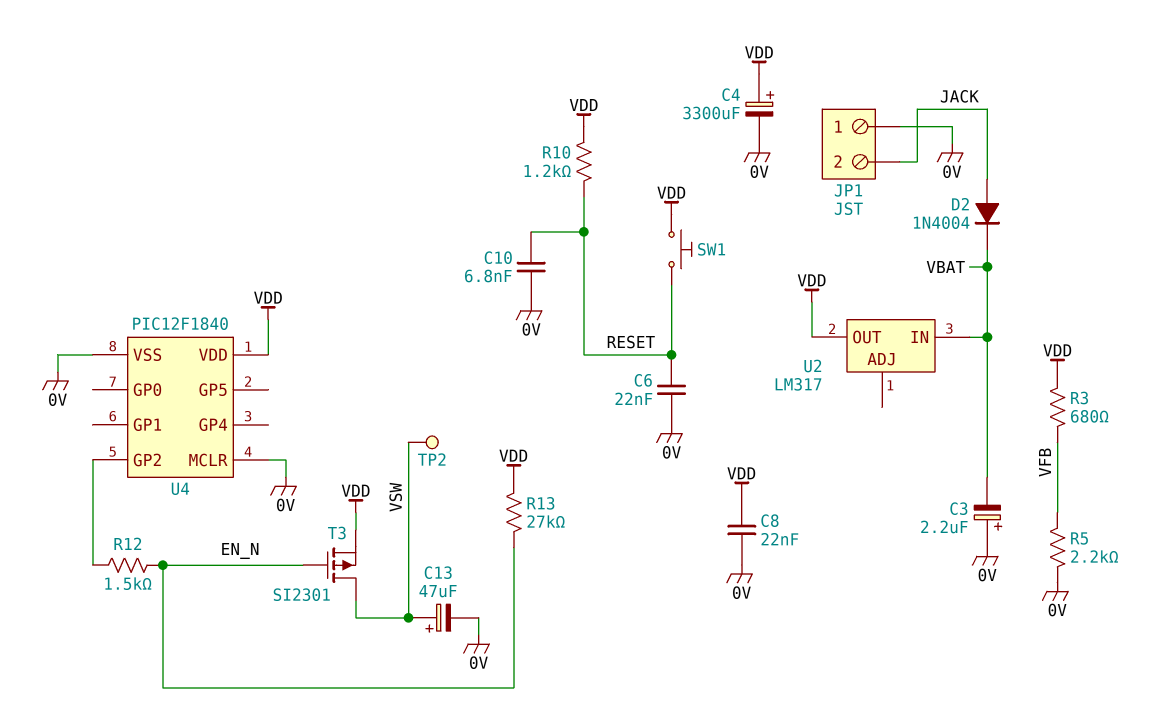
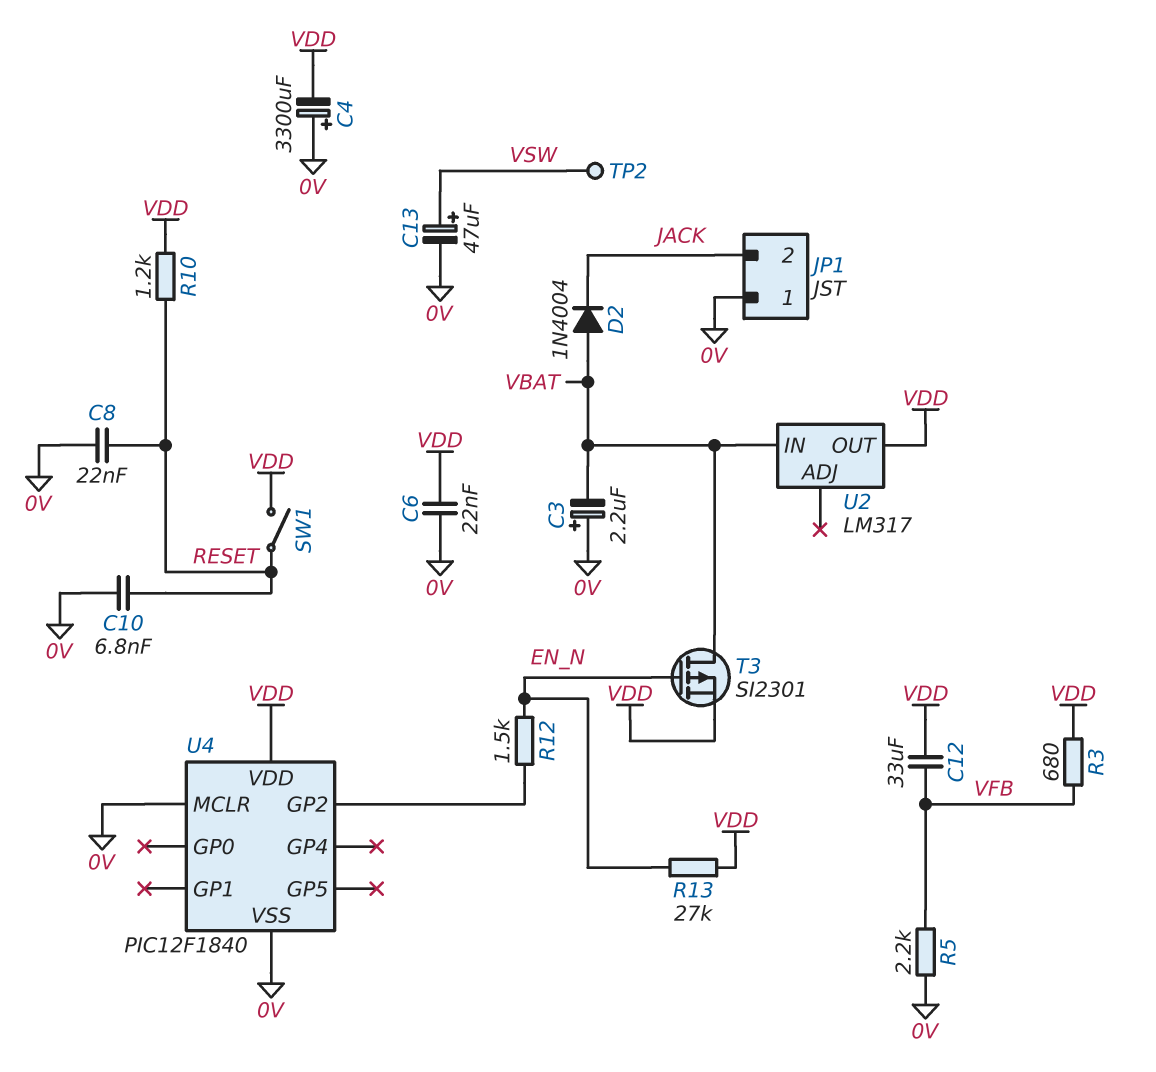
C4: 3300uF (plus VDD, minus 0V) -> 3300uF (plus 0V, minus VDD)
C6: 22nF (0V, RESET) -> 22nF (0V, VDD)
C8: 22nF (0V, VDD) -> 22nF (0V, RESET)
C12: none -> 33uF (VDD, VFB)
D2: diode 1N4004 (A JACK, K VBAT) -> diode 1N4004 (A VBAT, K JACK)
SW1: button (RESET, VDD) -> switch (RESET, VDD)
T3: PMOS SI2301 (G EN_N, D VSW, S VDD) -> PMOS SI2301 (G EN_N, D VBAT, S VDD)

